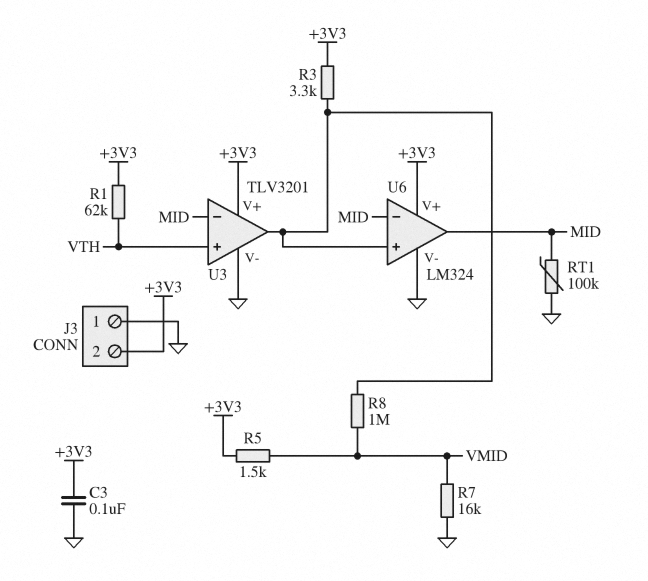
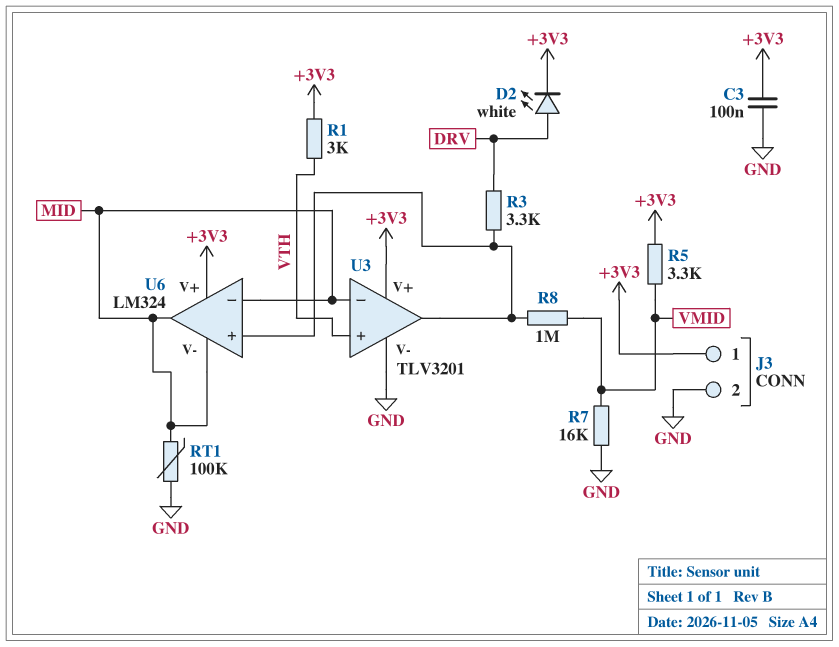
D2: none -> LED white (A DRV, K +3V3)
J3 pin 1: GND -> +3V3
J3 pin 2: +3V3 -> GND
R1: 62k (+3V3, VTH) -> 3k (+3V3, VTH)
R3: 3.3k (+3V3, U3/out) -> 3.3k (DRV, U3/out)
R5: 1.5k (+3V3, VMID) -> 3.3k (+3V3, VMID)
U6 pin V-: GND -> MID

